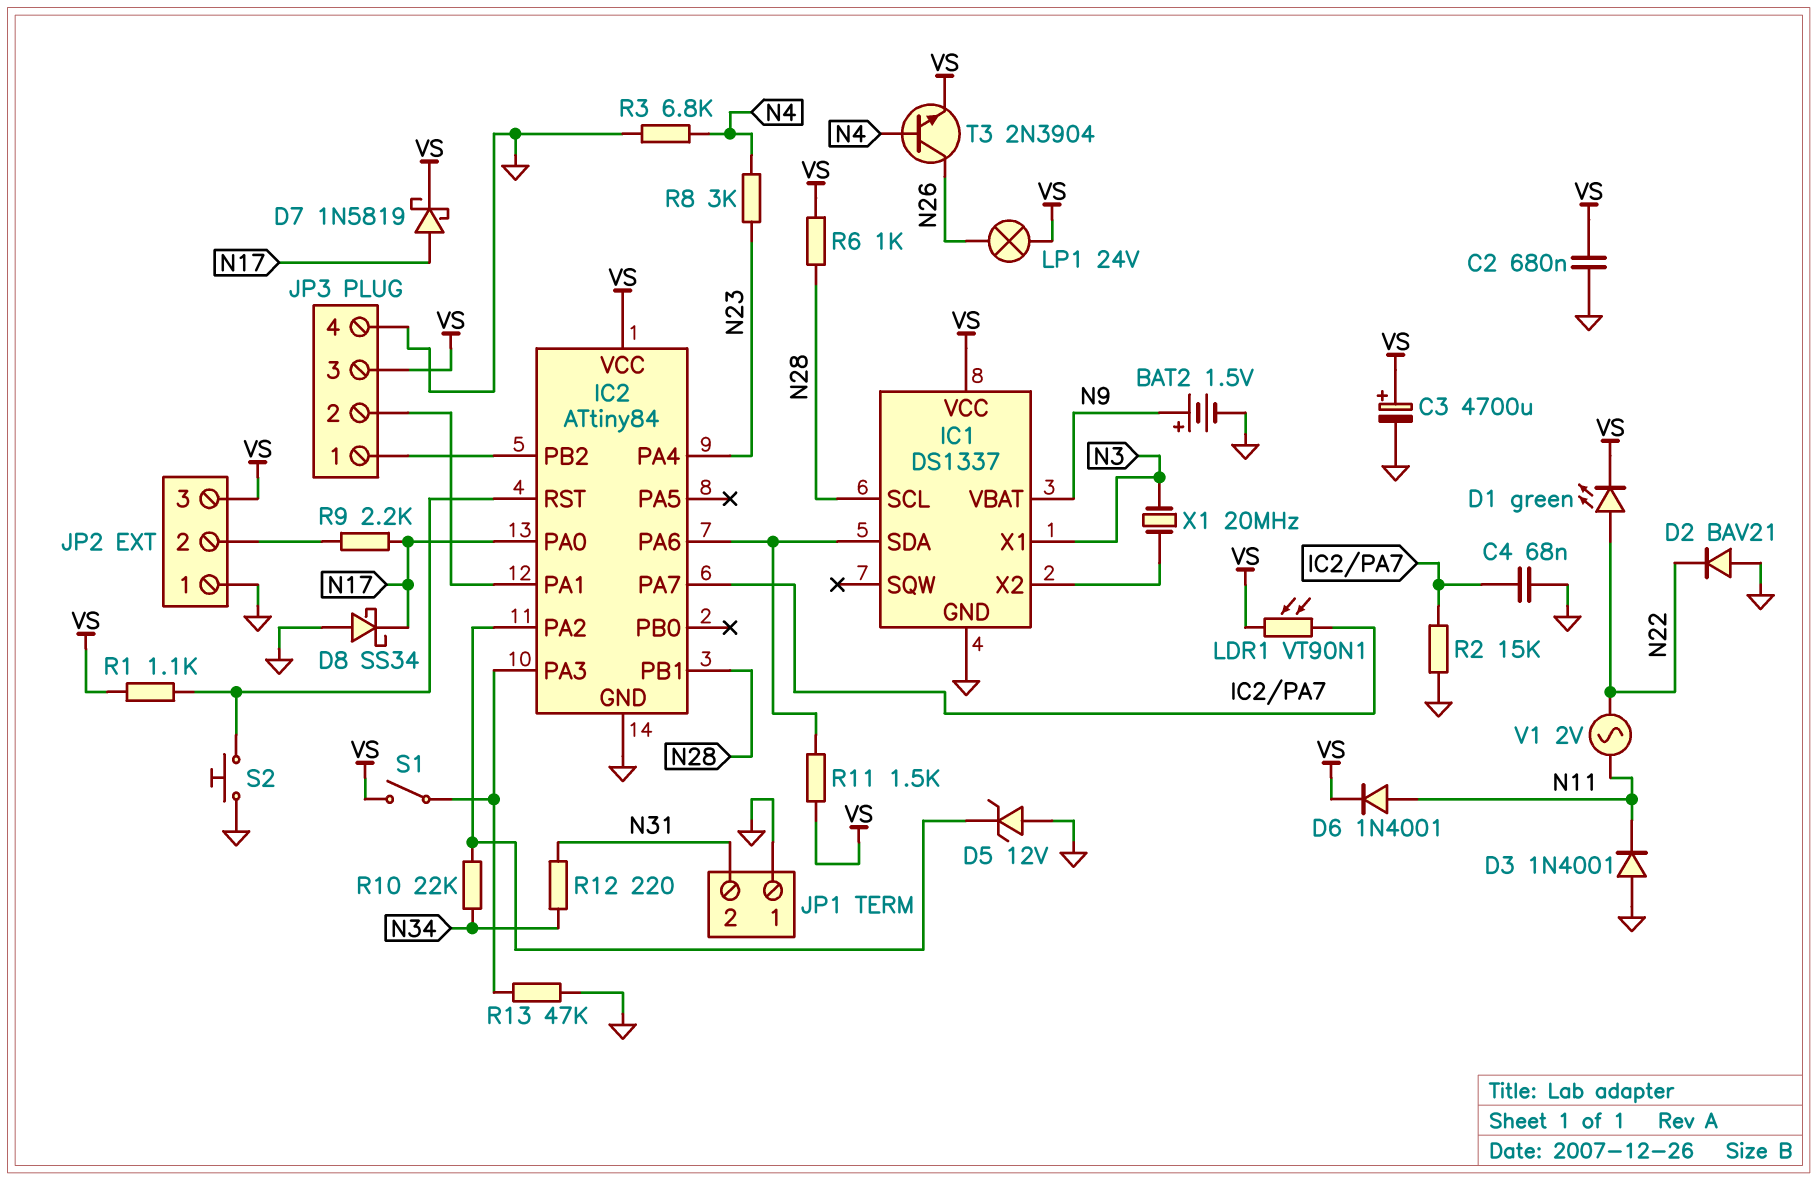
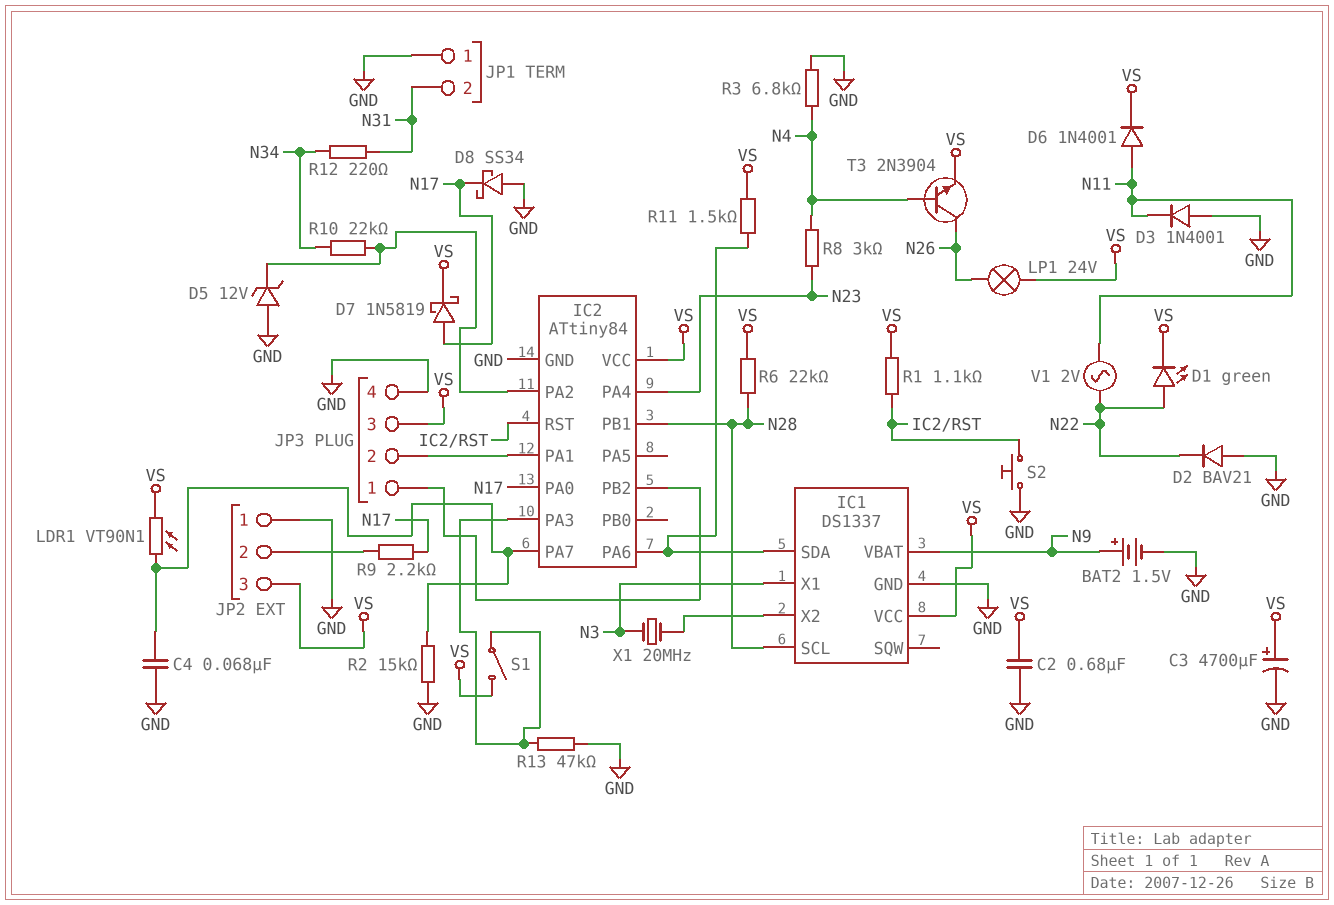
R6: 1k (N28, VS) -> 22k (N28, VS)

